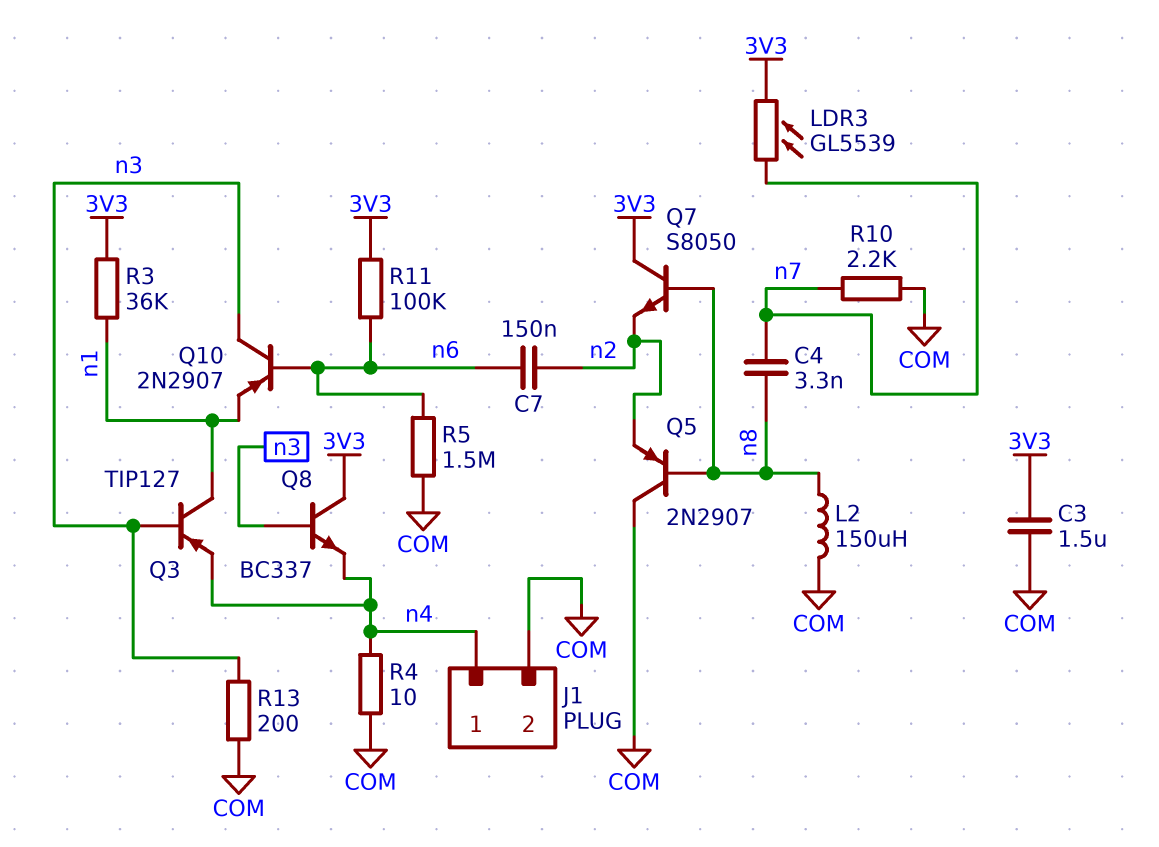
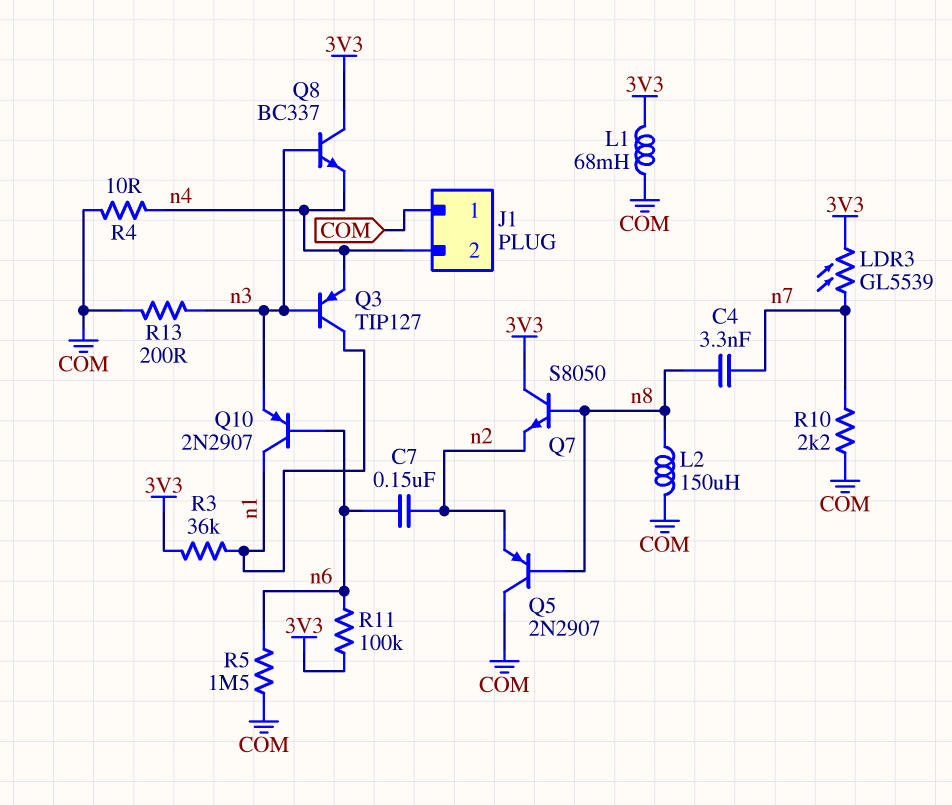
C3: 1.5uF (3V3, COM) -> none
J1 pin 1: n4 -> COM
J1 pin 2: COM -> n4
L1: none -> 68mH (3V3, COM)
Q10: PNP 2N2907 (B n6, C n3, E n1) -> PNP 2N2907 (B n6, C n1, E n3)

